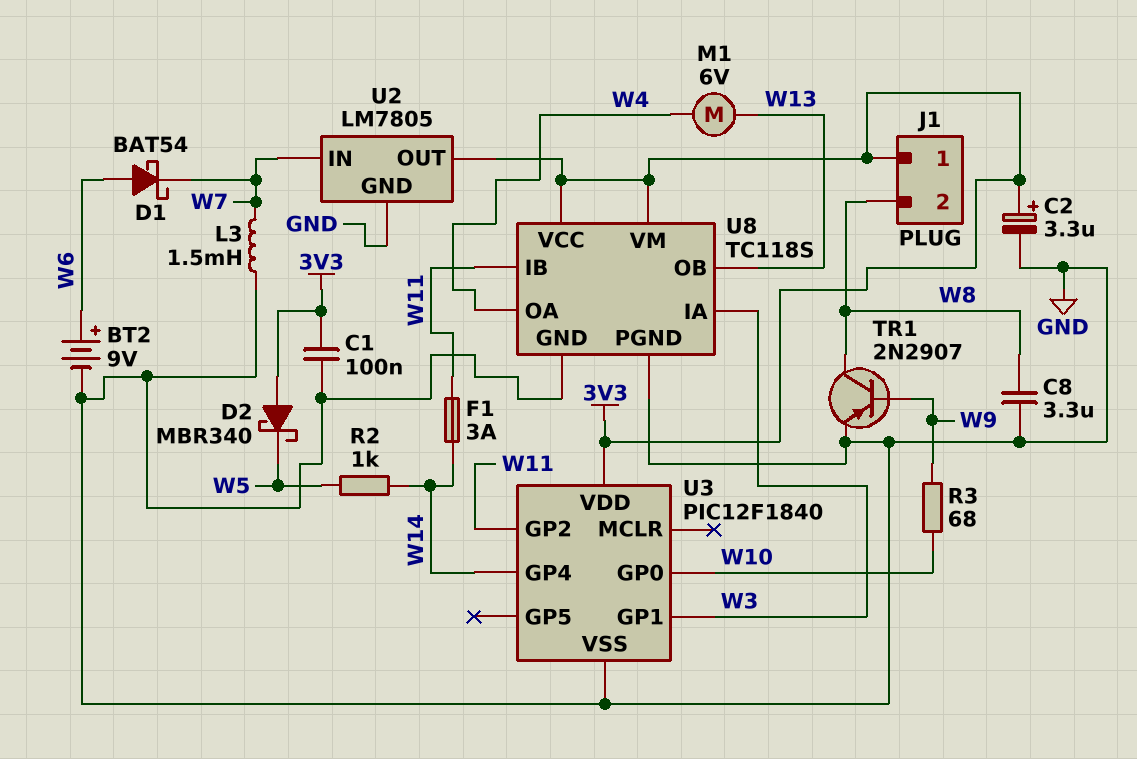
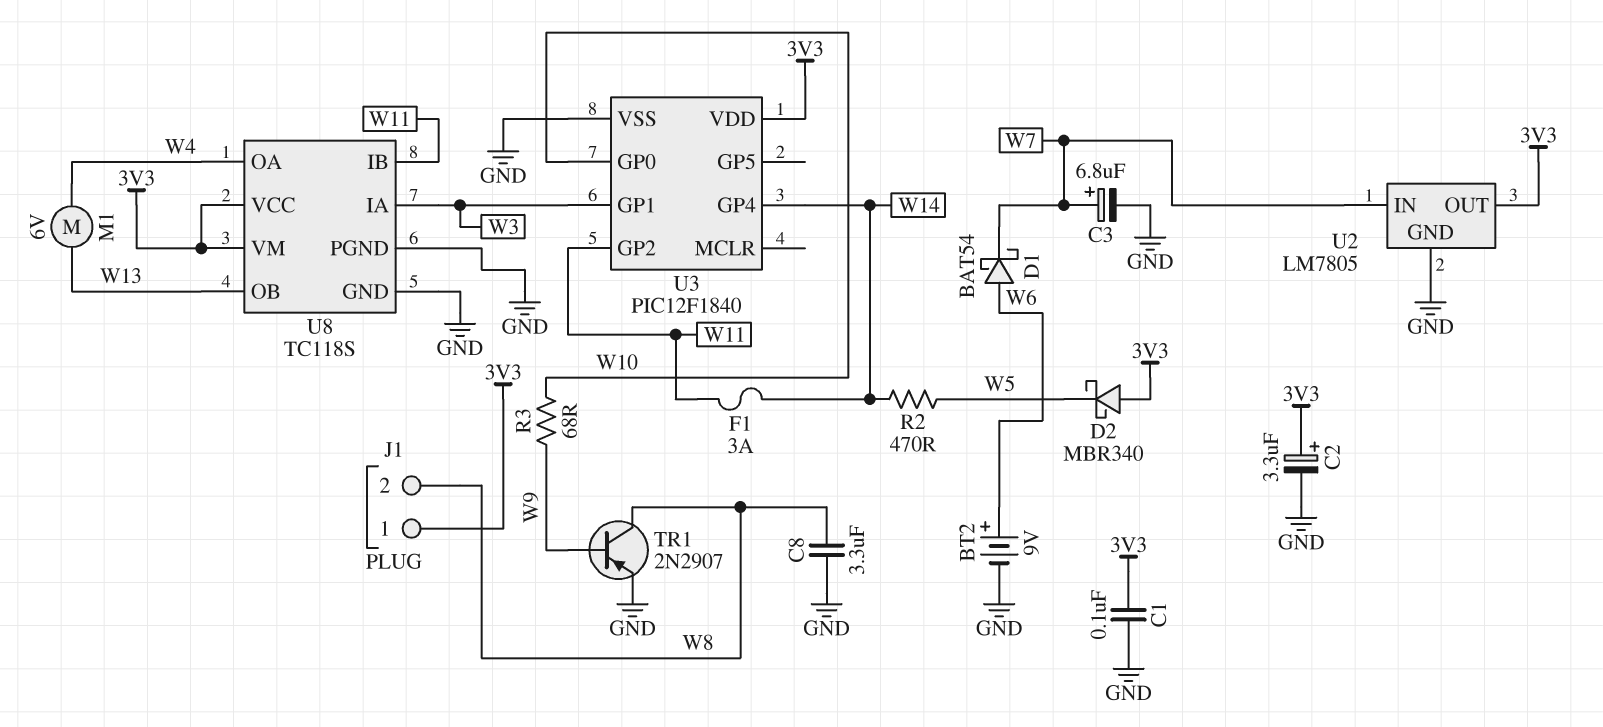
C3: none -> 6.8uF (plus W7, minus GND)
L3: 1.5mH (GND, W7) -> none
R2: 1k (W5, W14) -> 470 (W5, W14)

